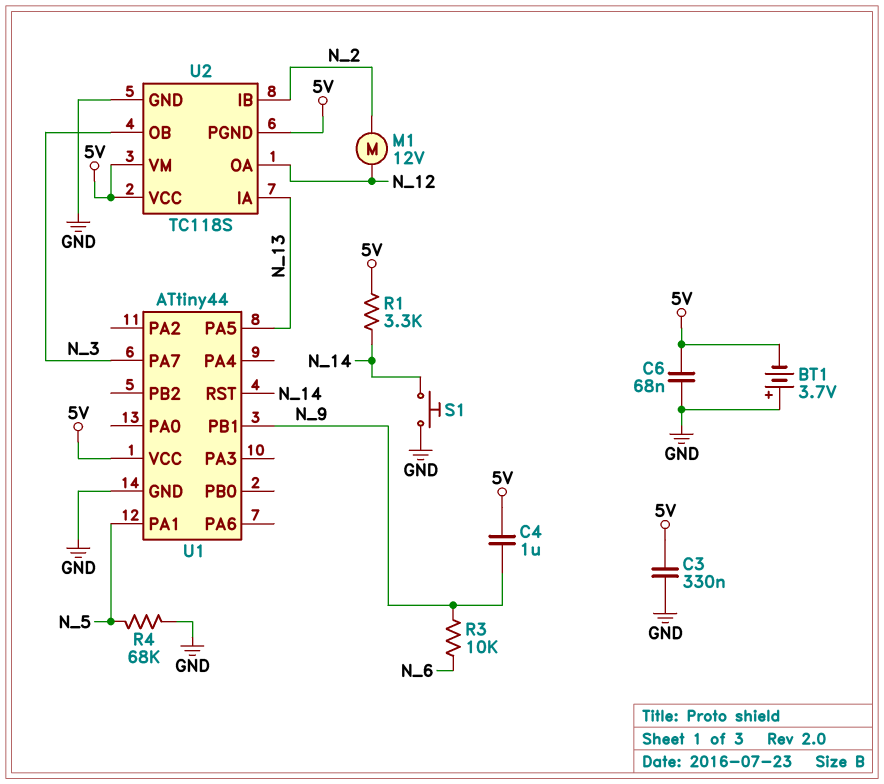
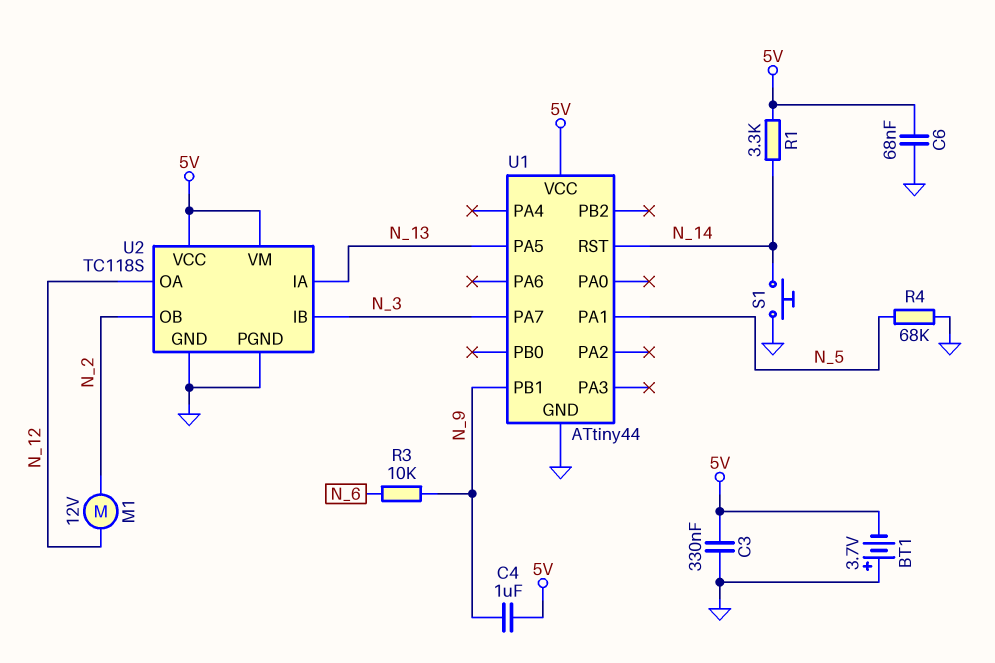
U2 pin IB: N_2 -> N_3
U2 pin OB: N_3 -> N_2
U2 pin PGND: 5V -> GND

